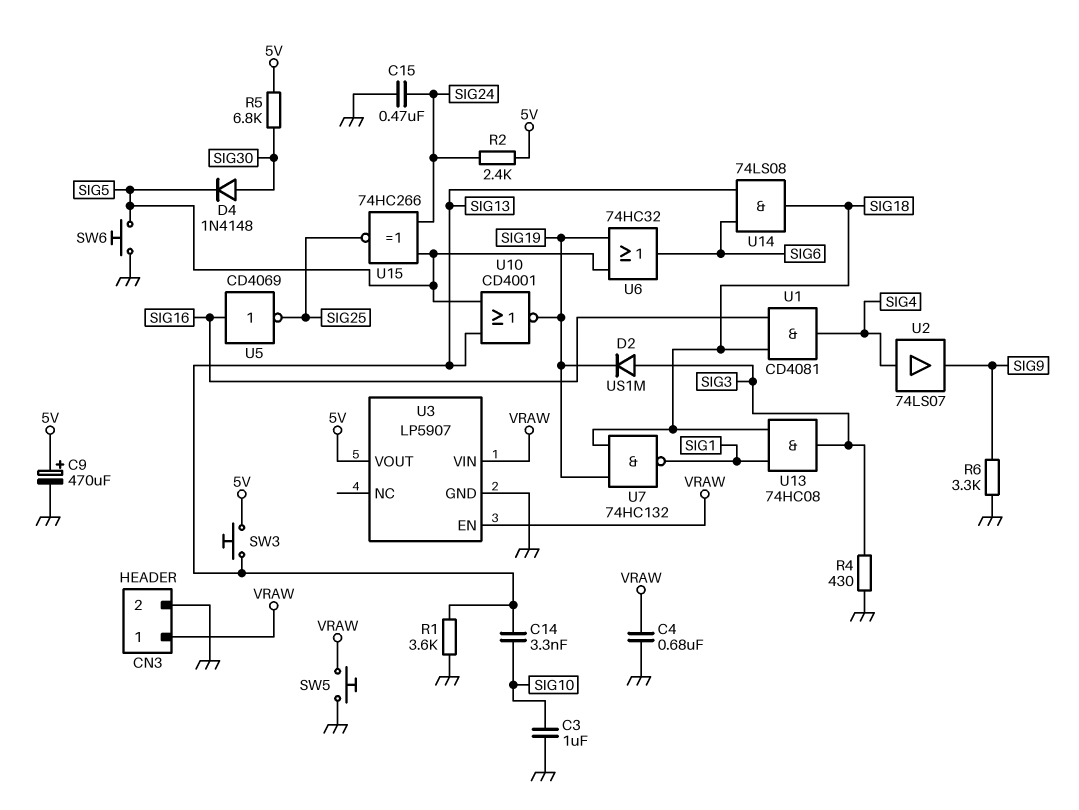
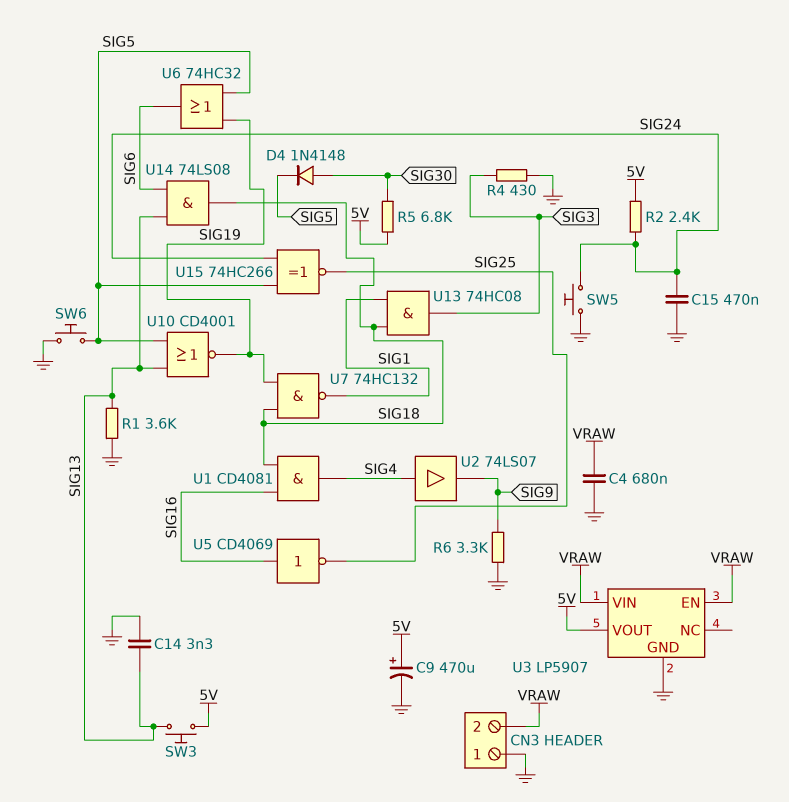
C3: 1uF (GND, SIG10) -> none
C14: 3.3nF (SIG10, SIG13) -> 3.3nF (GND, SIG13)
CN3 pin 1: VRAW -> GND
CN3 pin 2: GND -> VRAW
D2: diode US1M (A SIG3, K SIG19) -> none
SW5: button (GND, VRAW) -> button (GND, SIG24)

